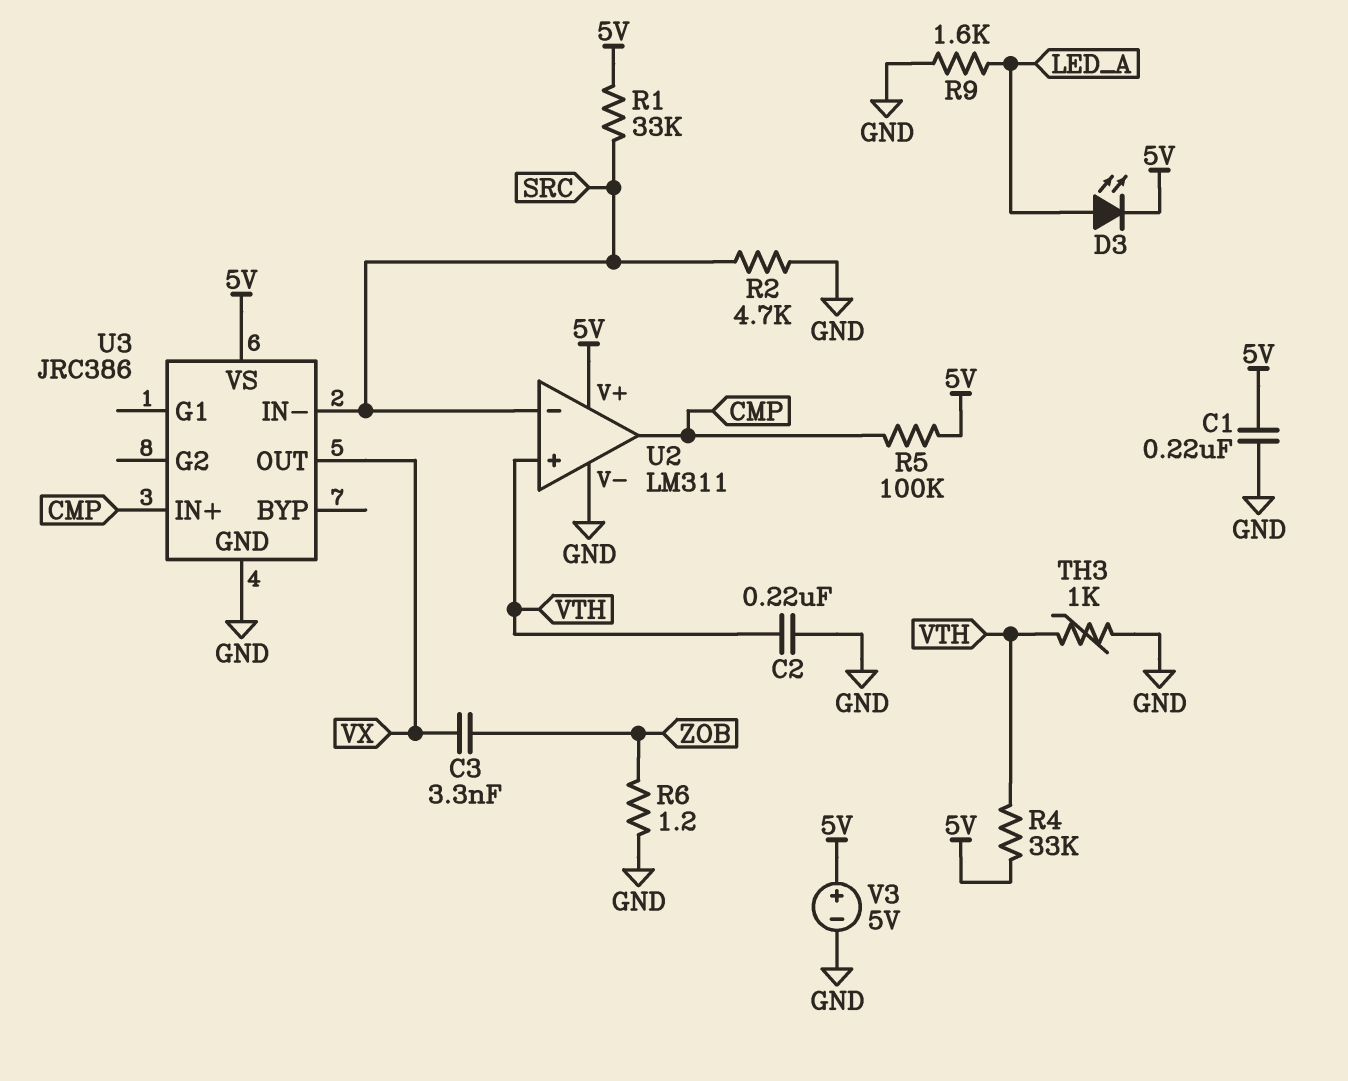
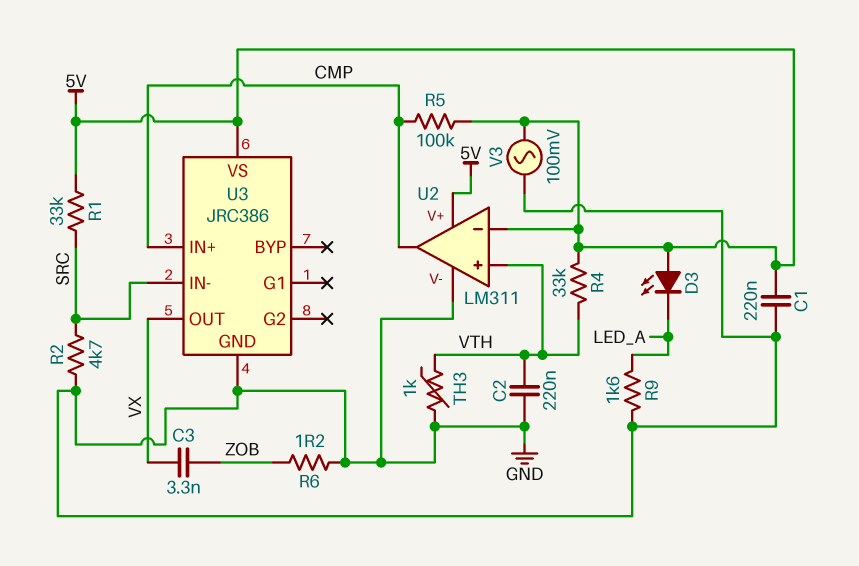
D3: LED (A LED_A, K 5V) -> LED (A 5V, K LED_A)
U2 pin in-: SRC -> 5V
V3: 5V (plus 5V, minus GND) -> AC 100mV (5V, GND)

